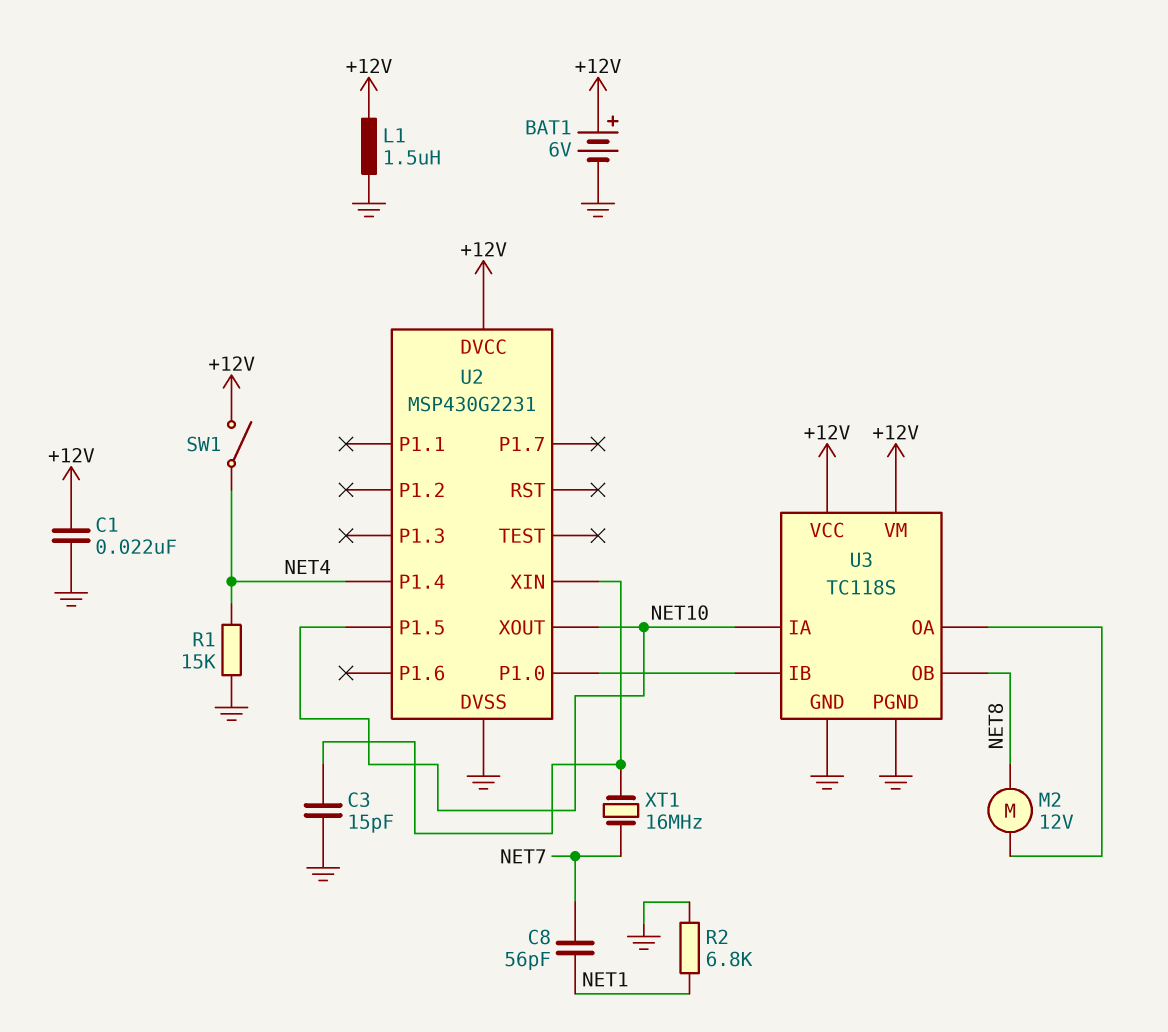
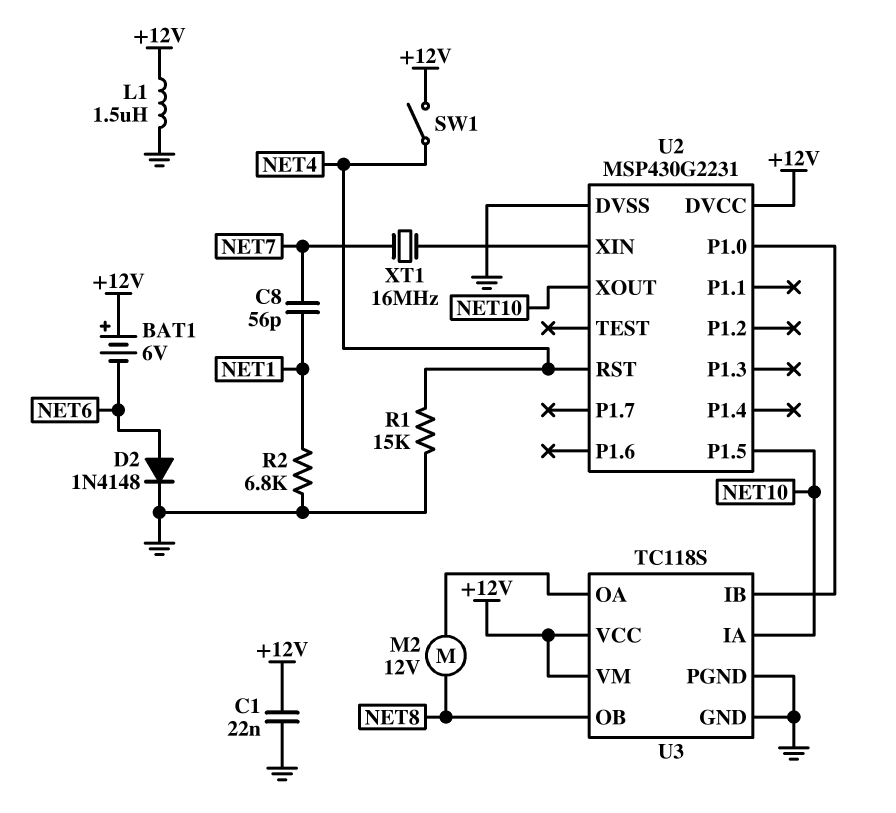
BAT1: 6V (plus +12V, minus GND) -> 6V (plus +12V, minus NET6)
C3: 15pF (GND, U2/XIN) -> none
D2: none -> diode 1N4148 (A NET6, K GND)
U2 pin P1.4: NET4 -> none
U2 pin RST: none -> NET4

